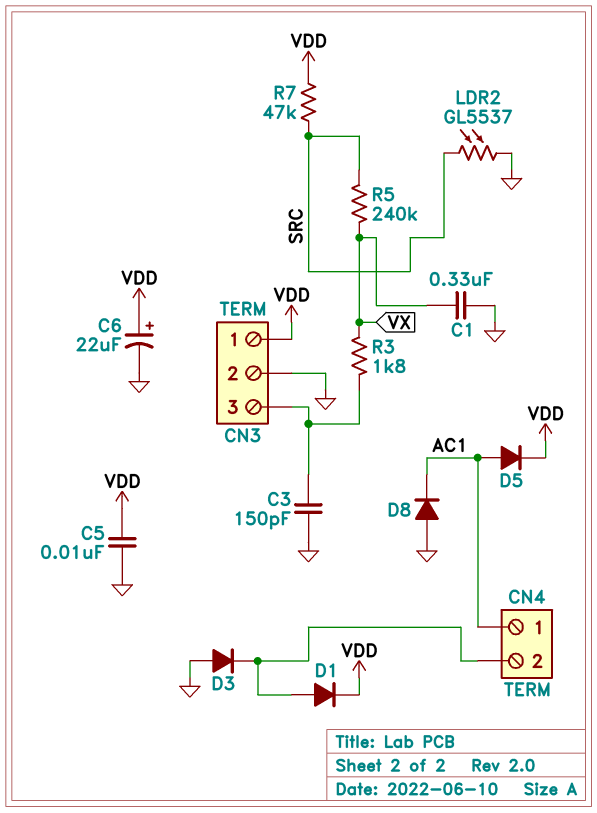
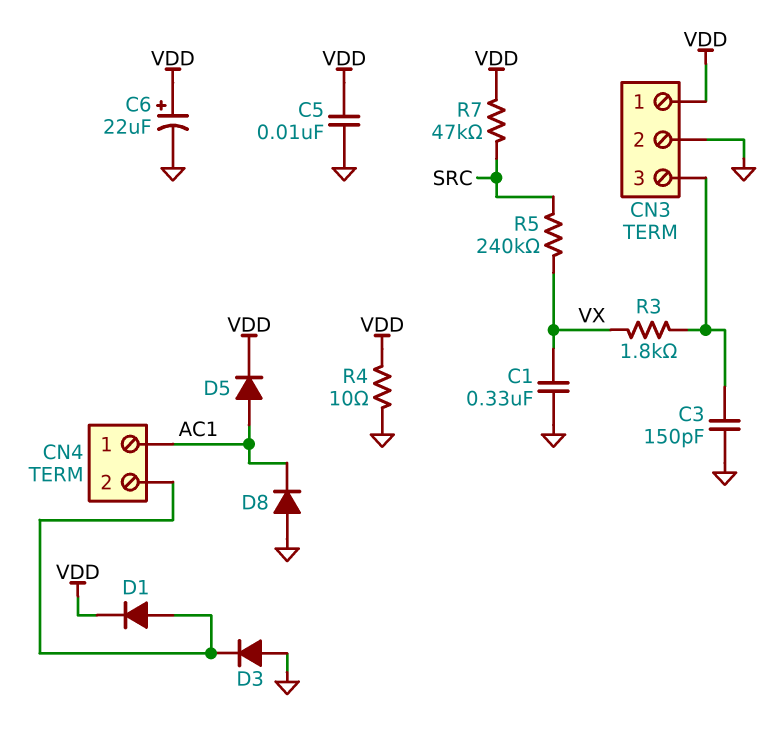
LDR2: GL5537 (GND, SRC) -> none
R4: none -> 10 (GND, VDD)

